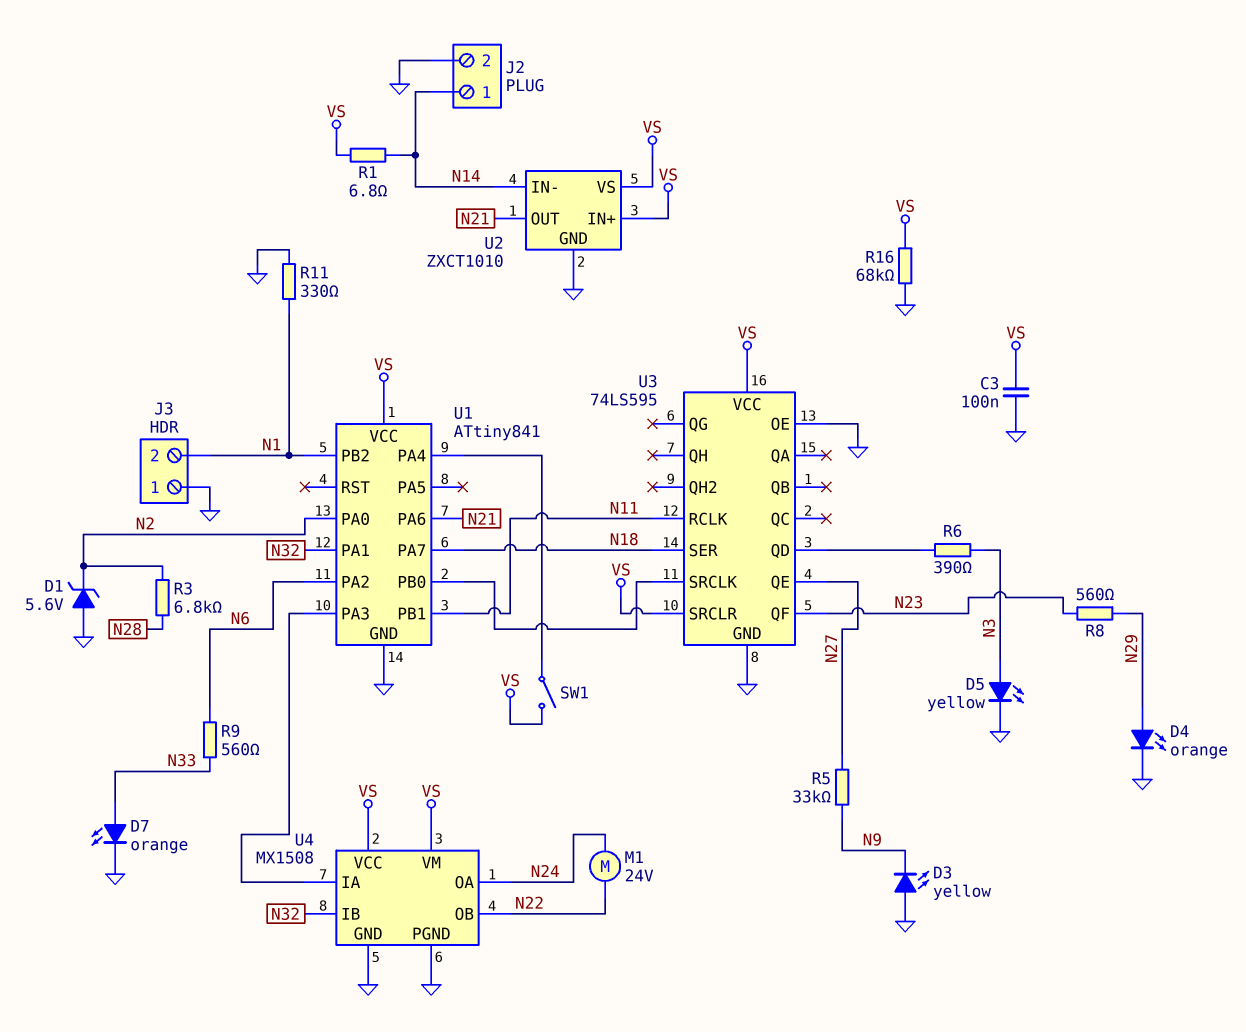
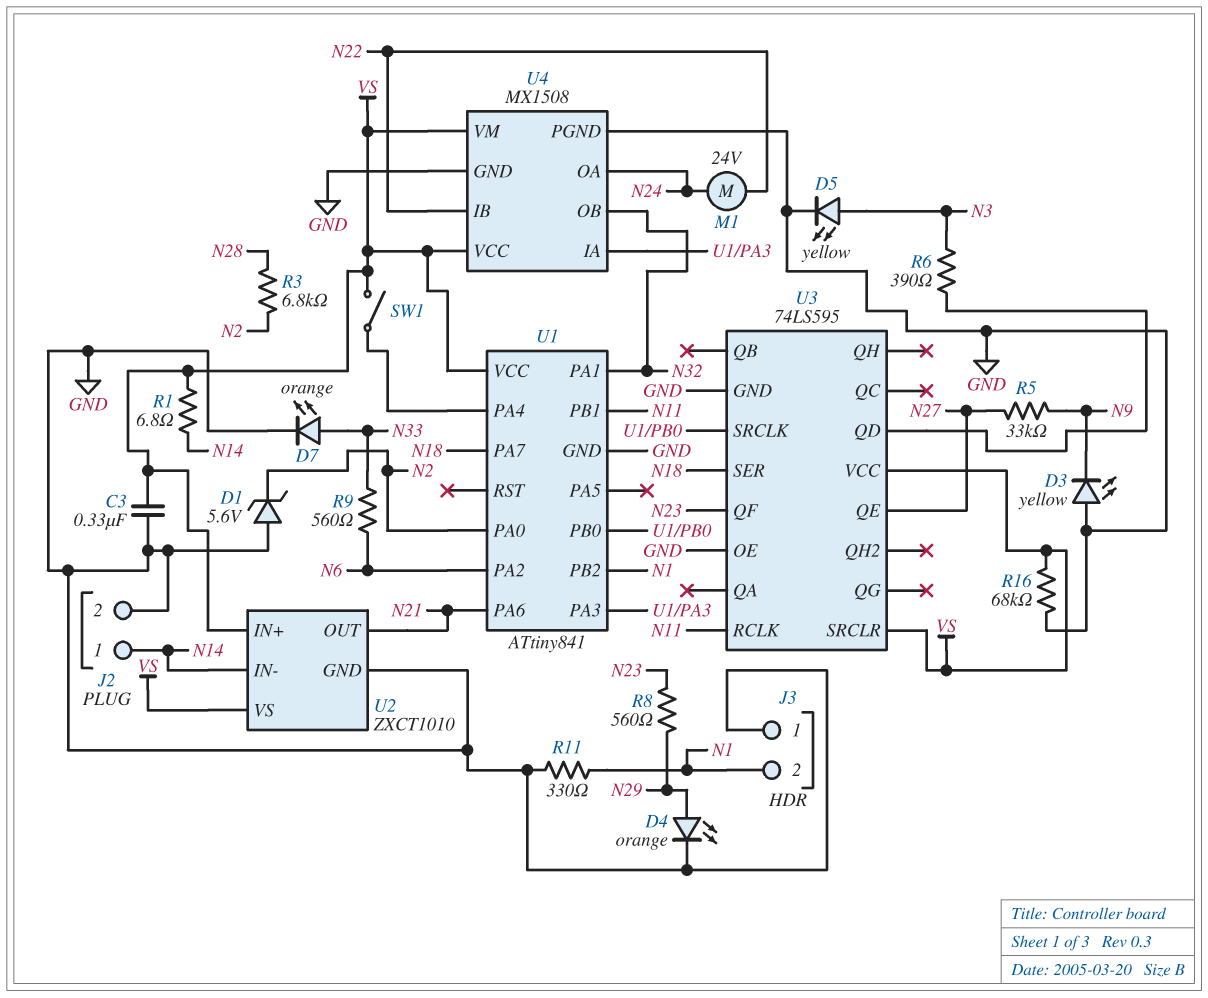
C3: 100nF (GND, VS) -> 330nF (GND, VS)
U4 pin IB: N32 -> N22
U4 pin OB: N22 -> N32

